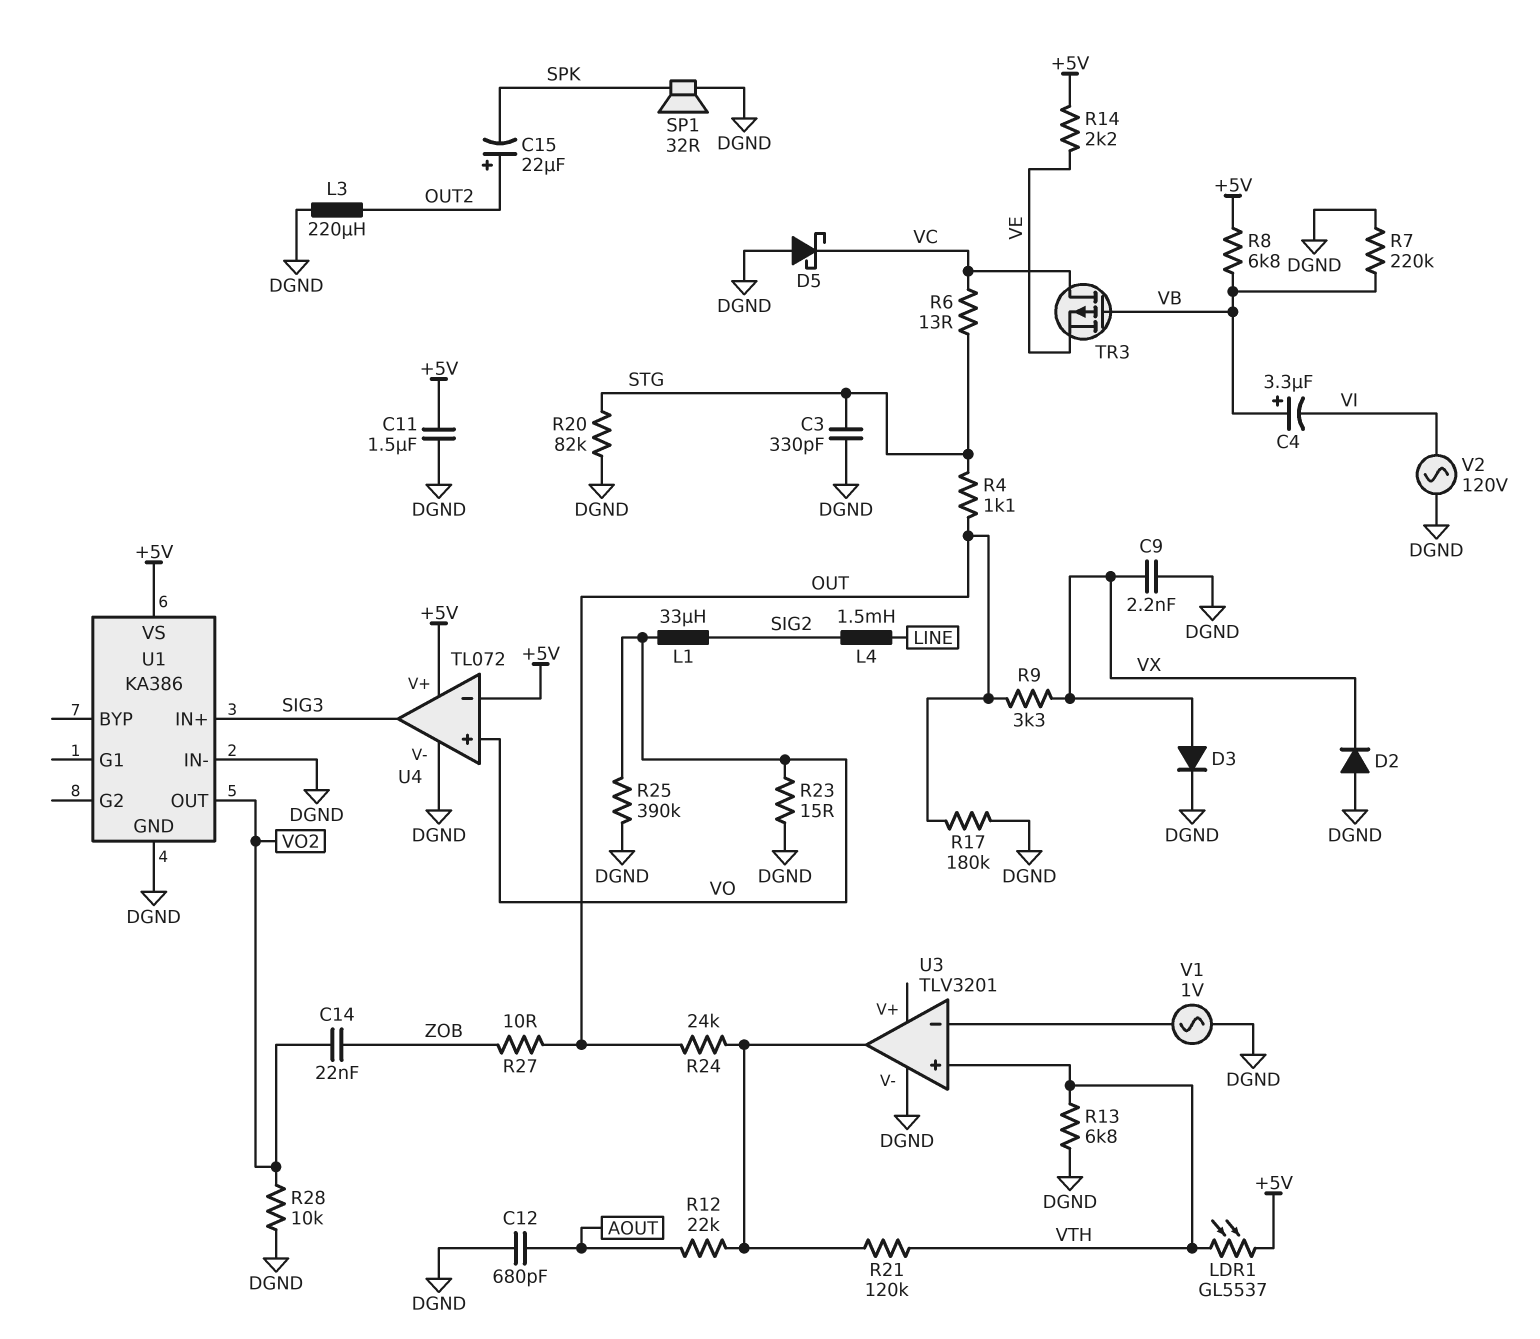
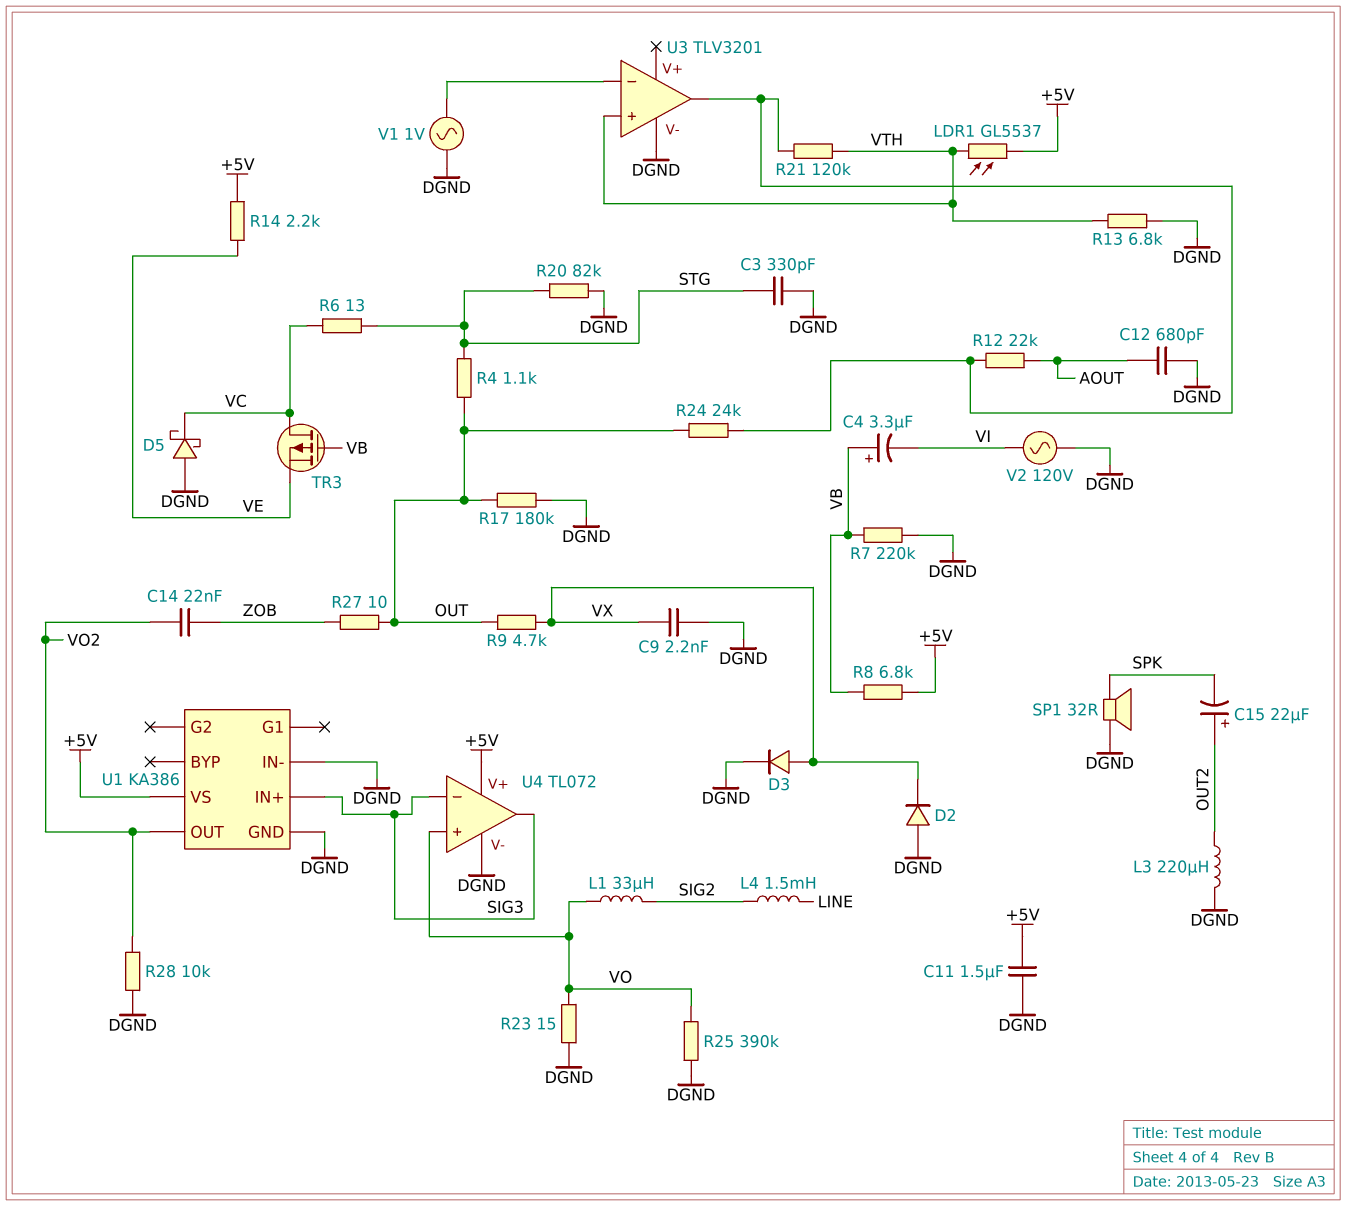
R9: 3.3k (OUT, VX) -> 4.7k (OUT, VX)
U4 pin in-: +5V -> SIG3

